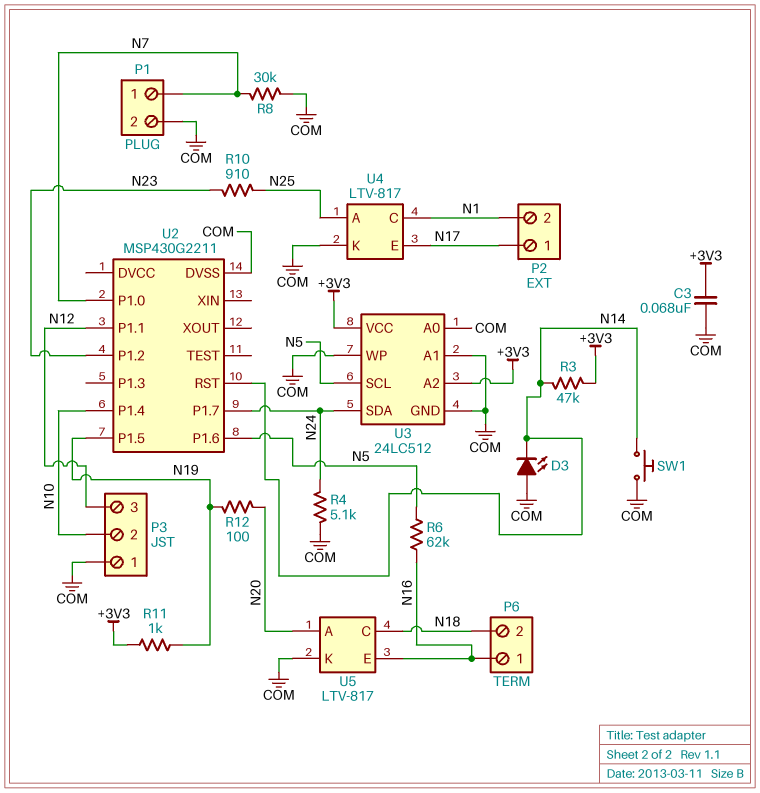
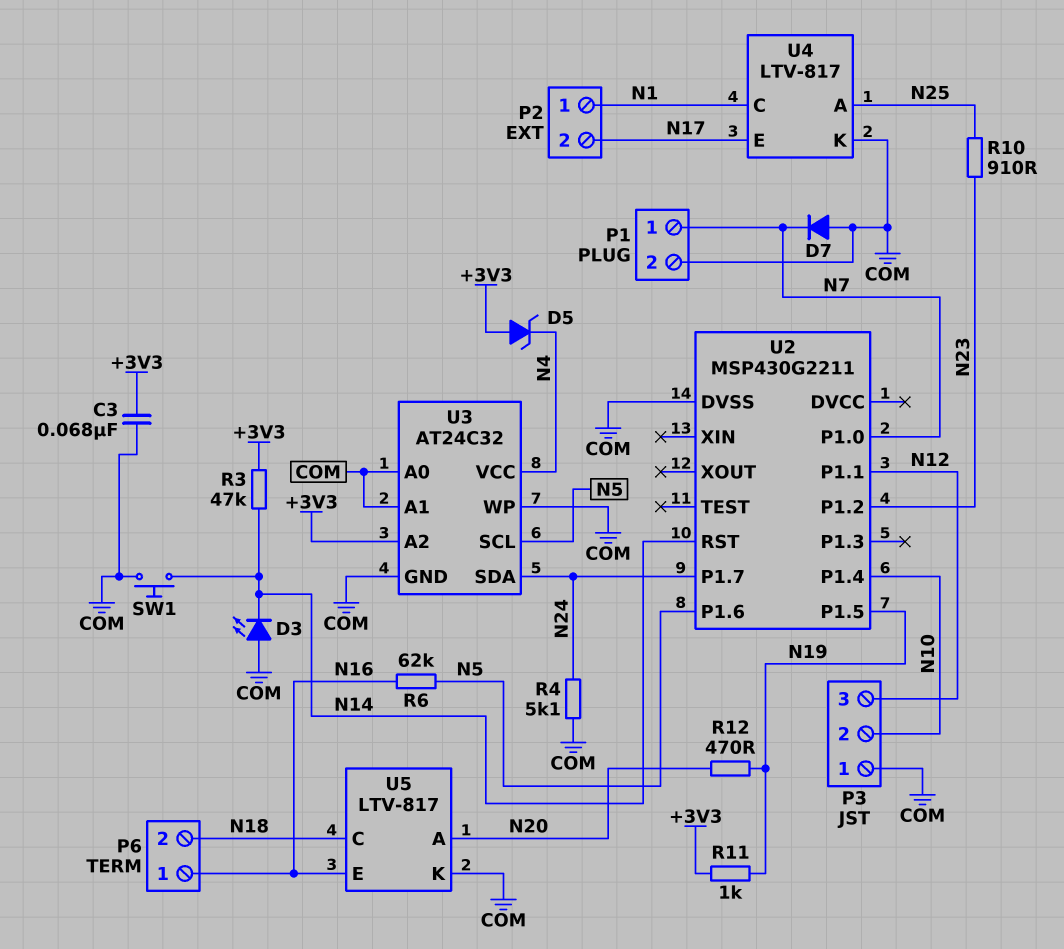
D5: none -> zener (A +3V3, K N4)
D7: none -> diode (A COM, K N7)
P2 pin 1: N17 -> N1
P2 pin 2: N1 -> N17
R8: 30k (COM, N7) -> none
R12: 100 (N19, N20) -> 470 (N19, N20)
U3: 24LC512 -> AT24C32
U3 pin VCC: +3V3 -> N4

